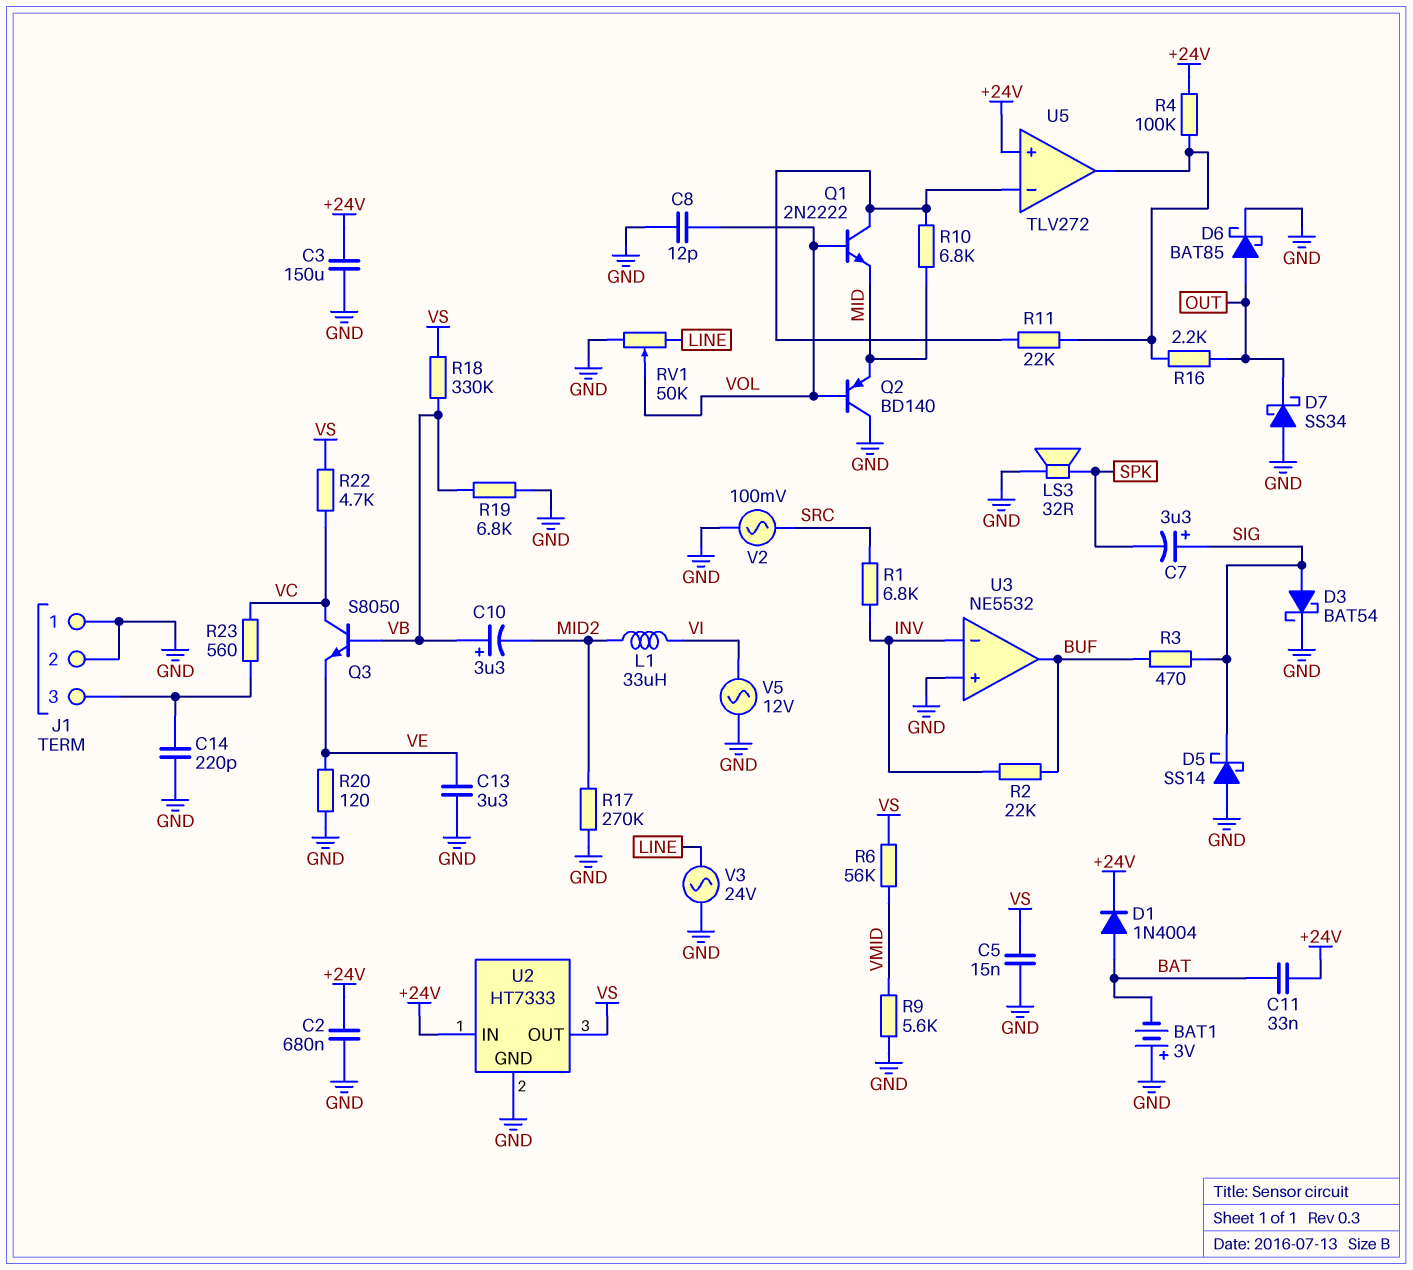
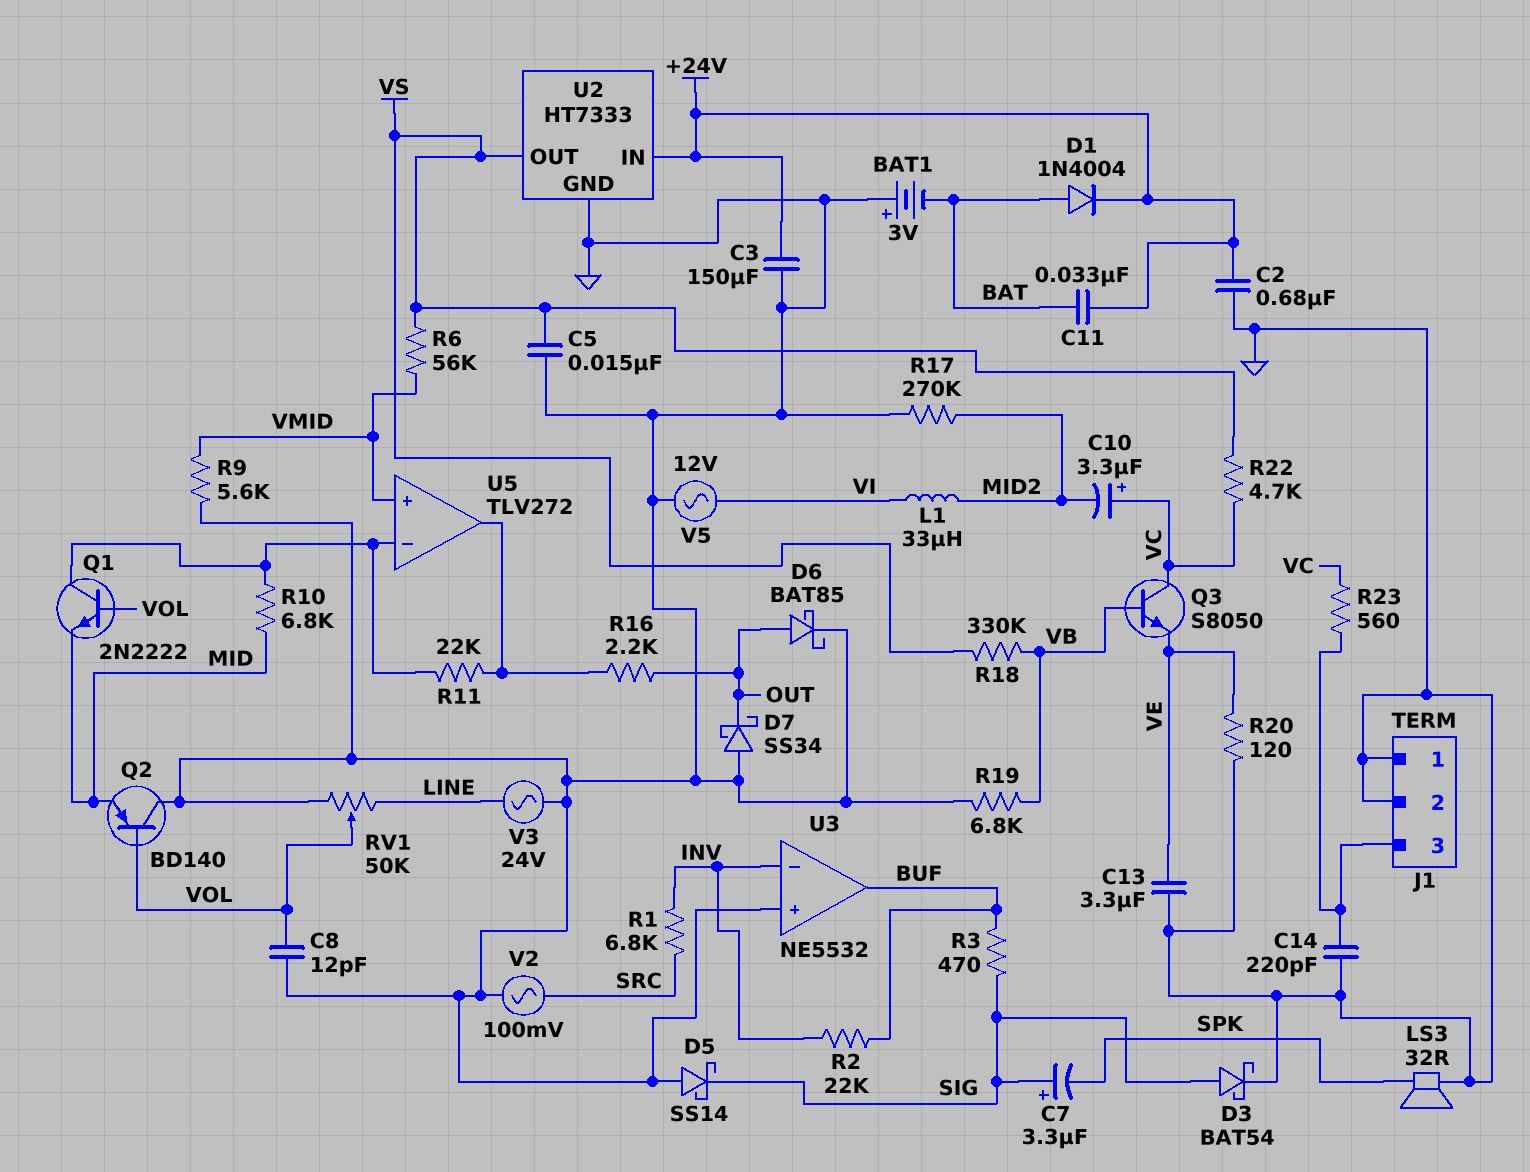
C10: 3.3uF (plus VB, minus MID2) -> 3.3uF (plus VC, minus MID2)
R4: 100k (+24V, U5/out) -> none
U5 pin in+: +24V -> VMID

